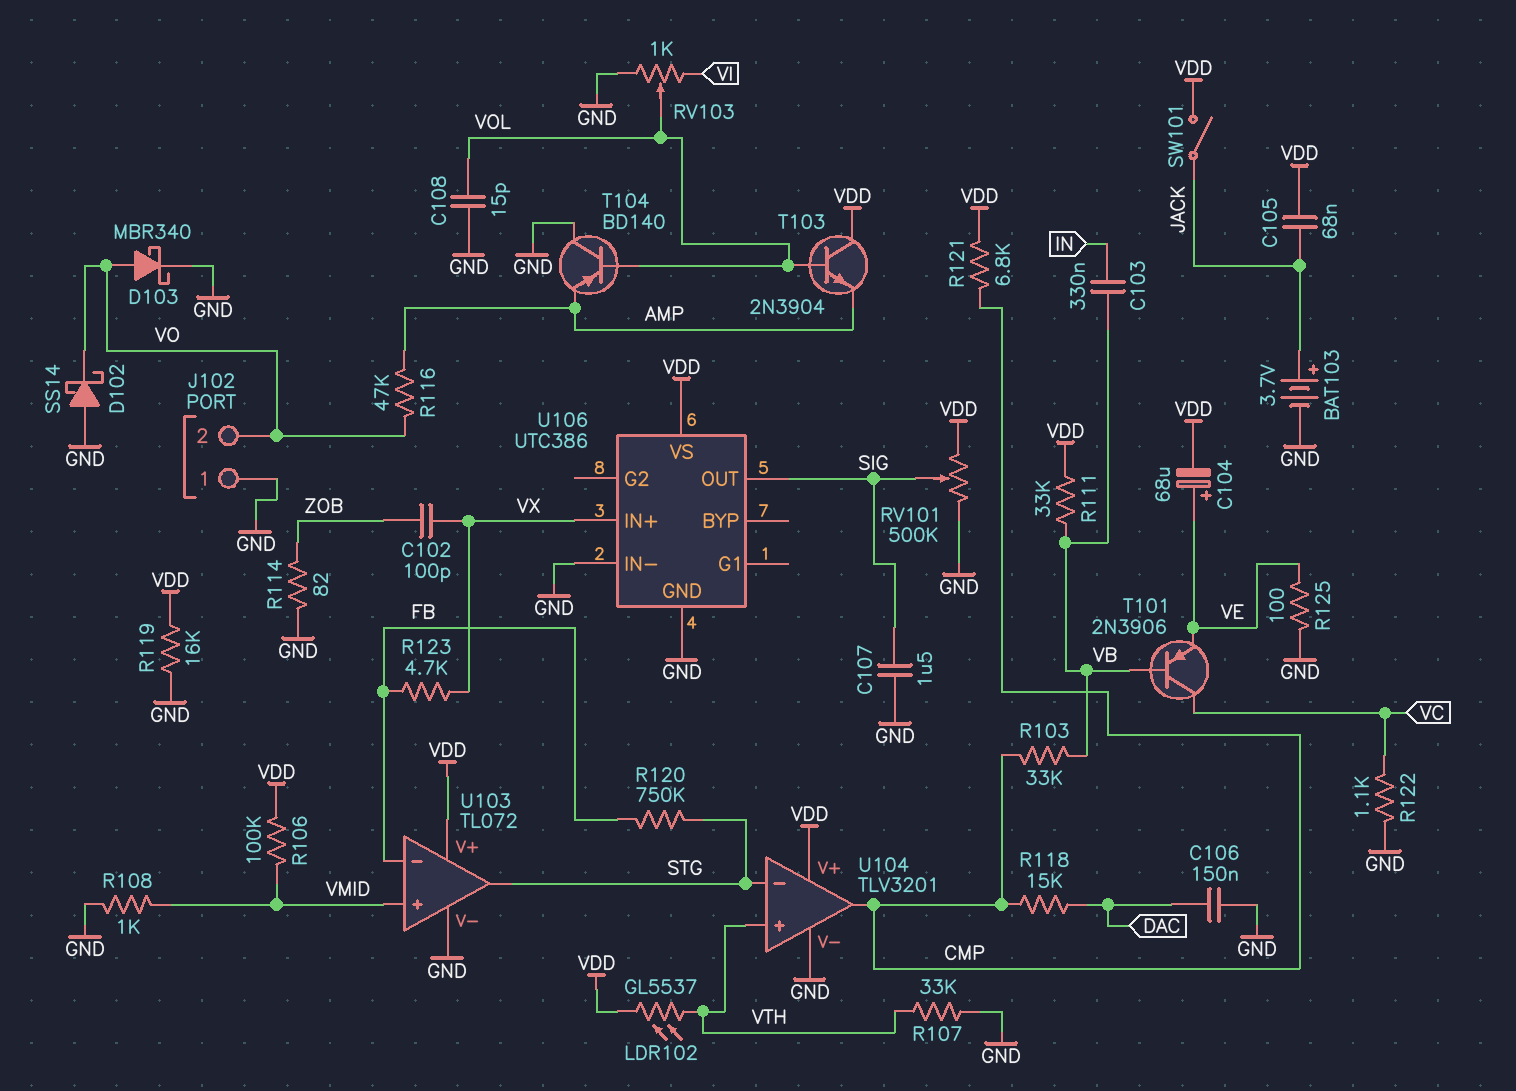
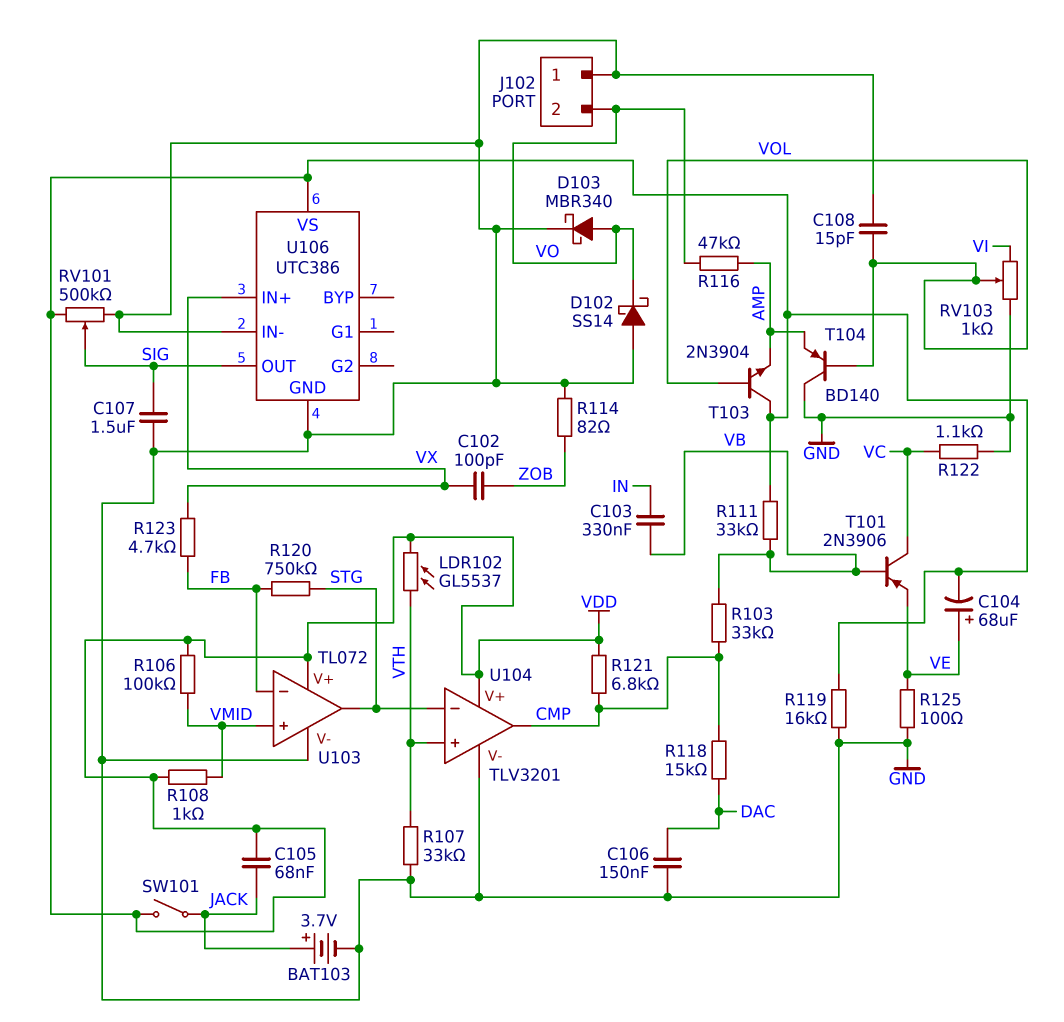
R108: 1k (GND, VMID) -> 1k (VDD, VMID)

